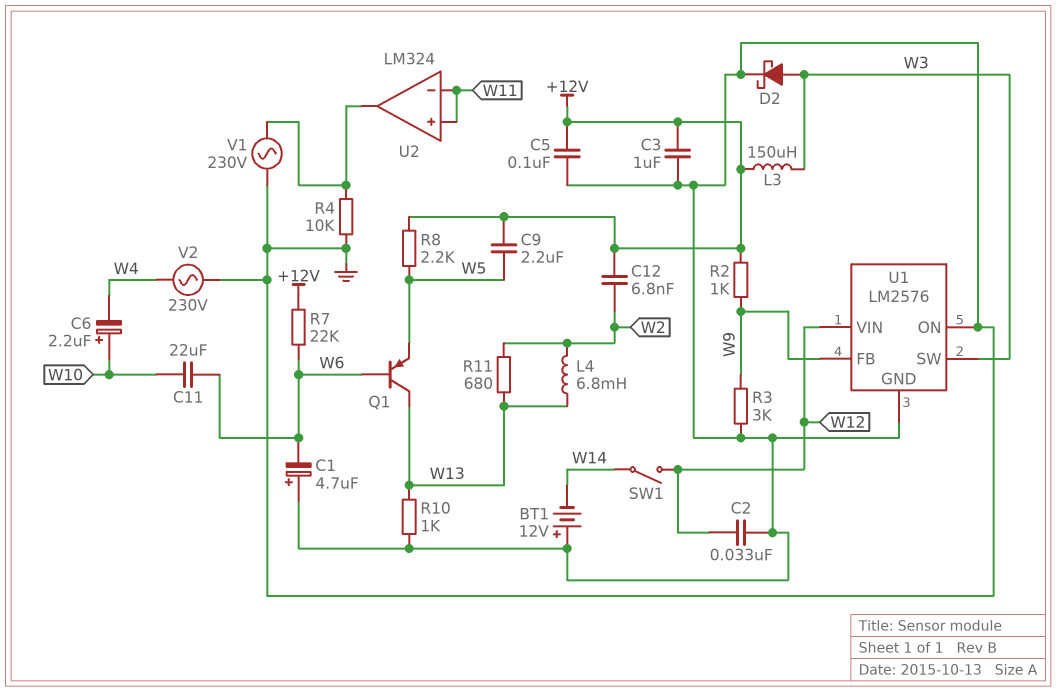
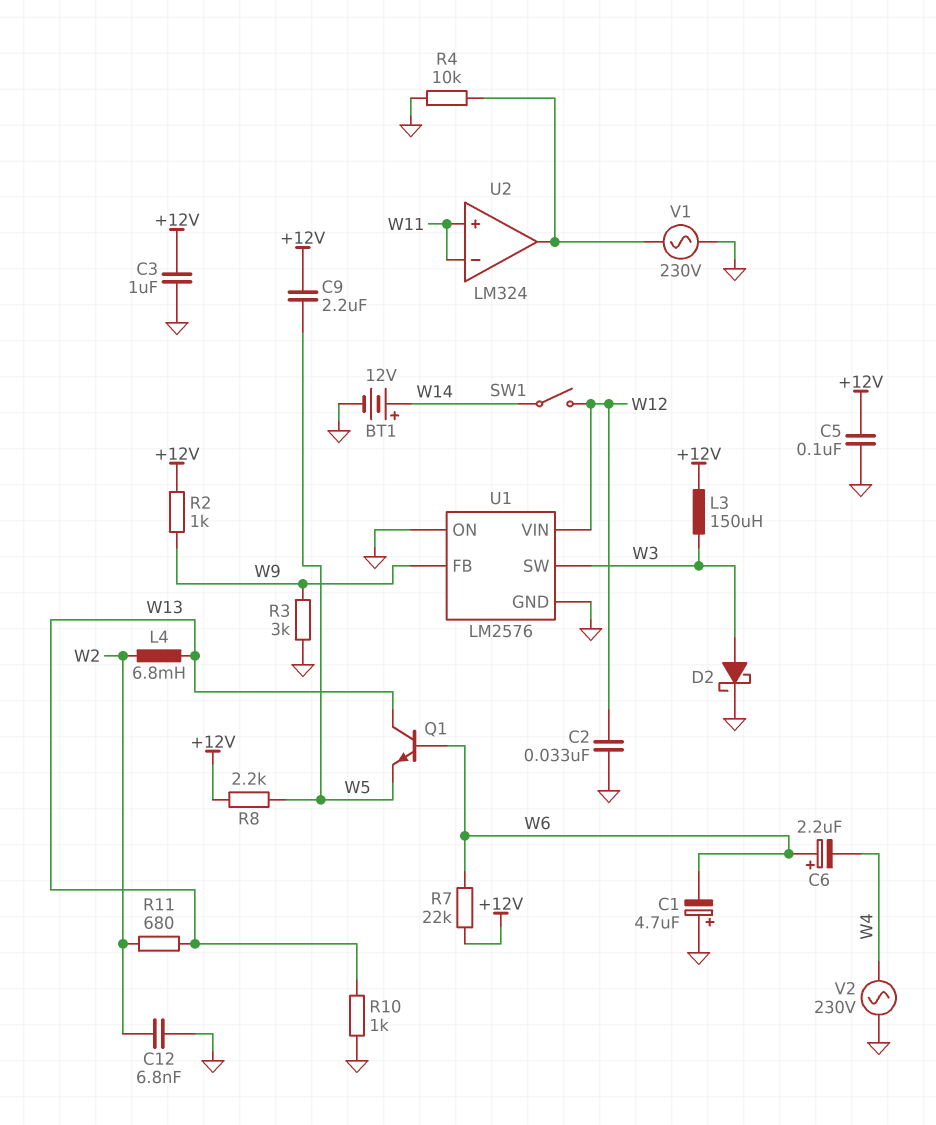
BT1: 12V (plus GND, minus W14) -> 12V (plus W14, minus GND)
C6: 2.2uF (plus W10, minus W4) -> 2.2uF (plus W6, minus W4)
C11: 22uF (W6, W10) -> none
C12: 6.8nF (+12V, W2) -> 6.8nF (GND, W2)
Q1: PNP (B W6, C W13, E W5) -> NPN (B W6, C W13, E W5)

